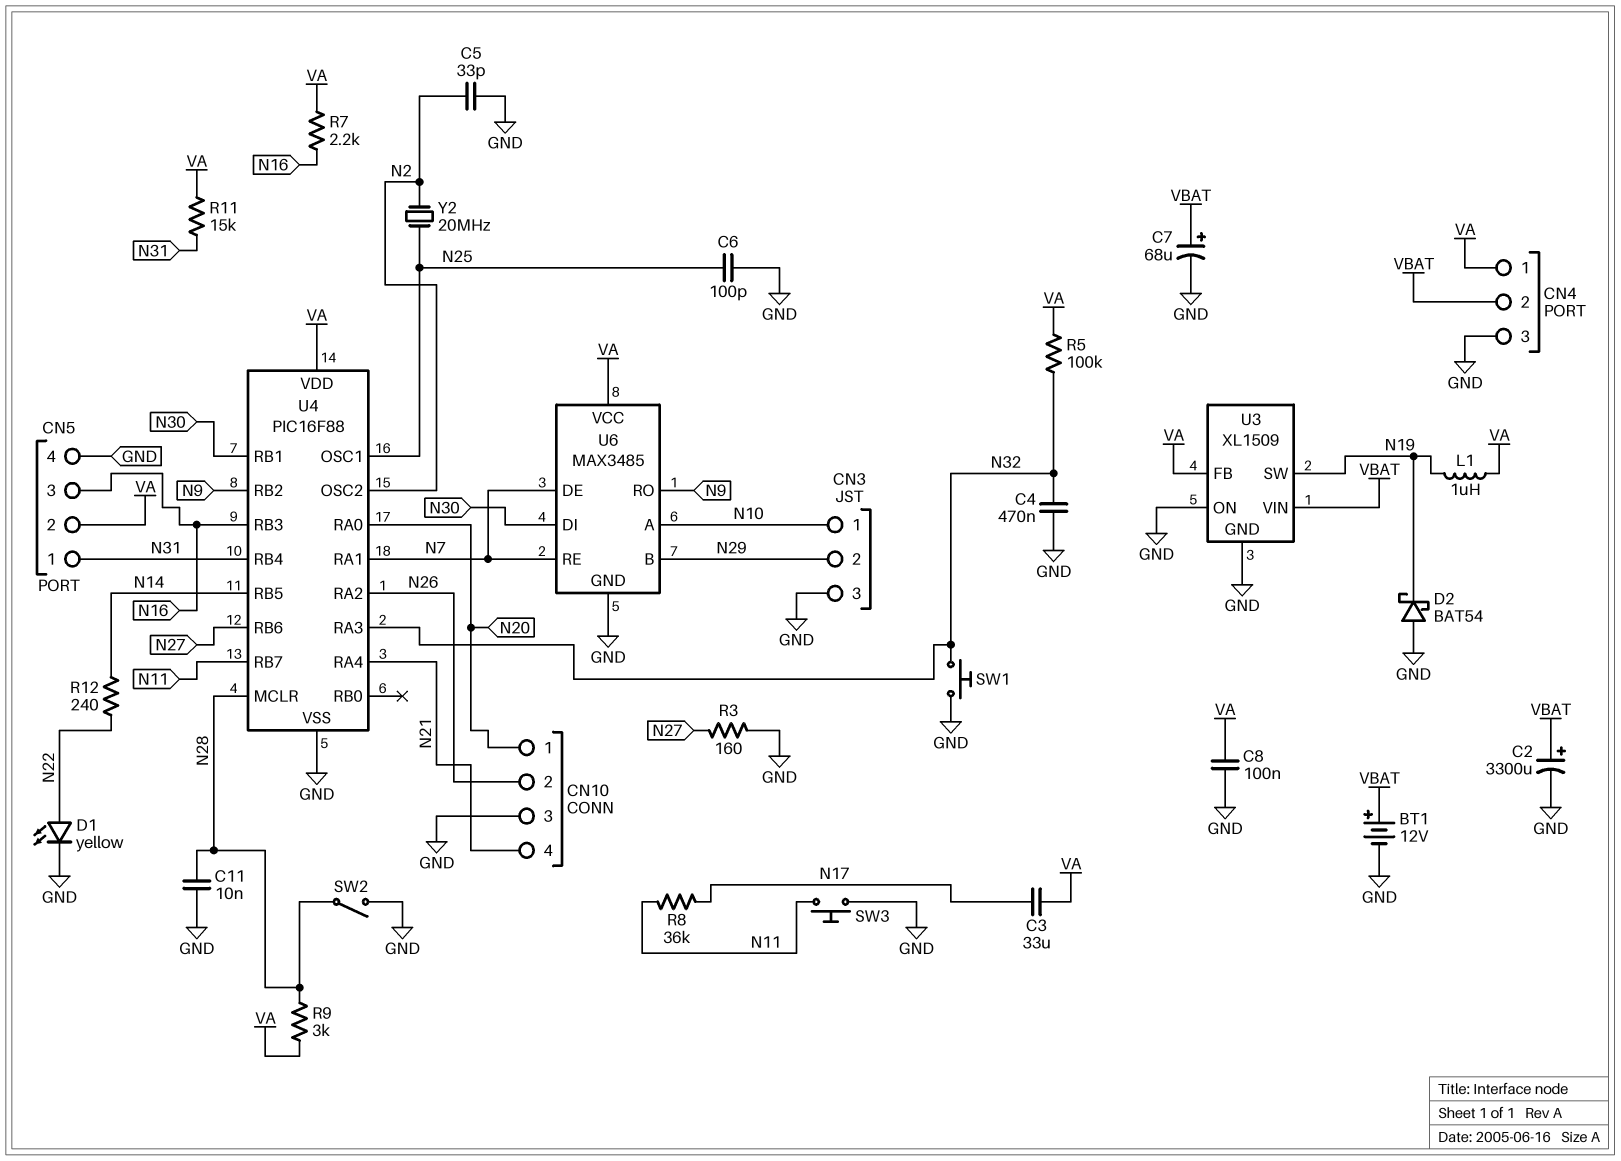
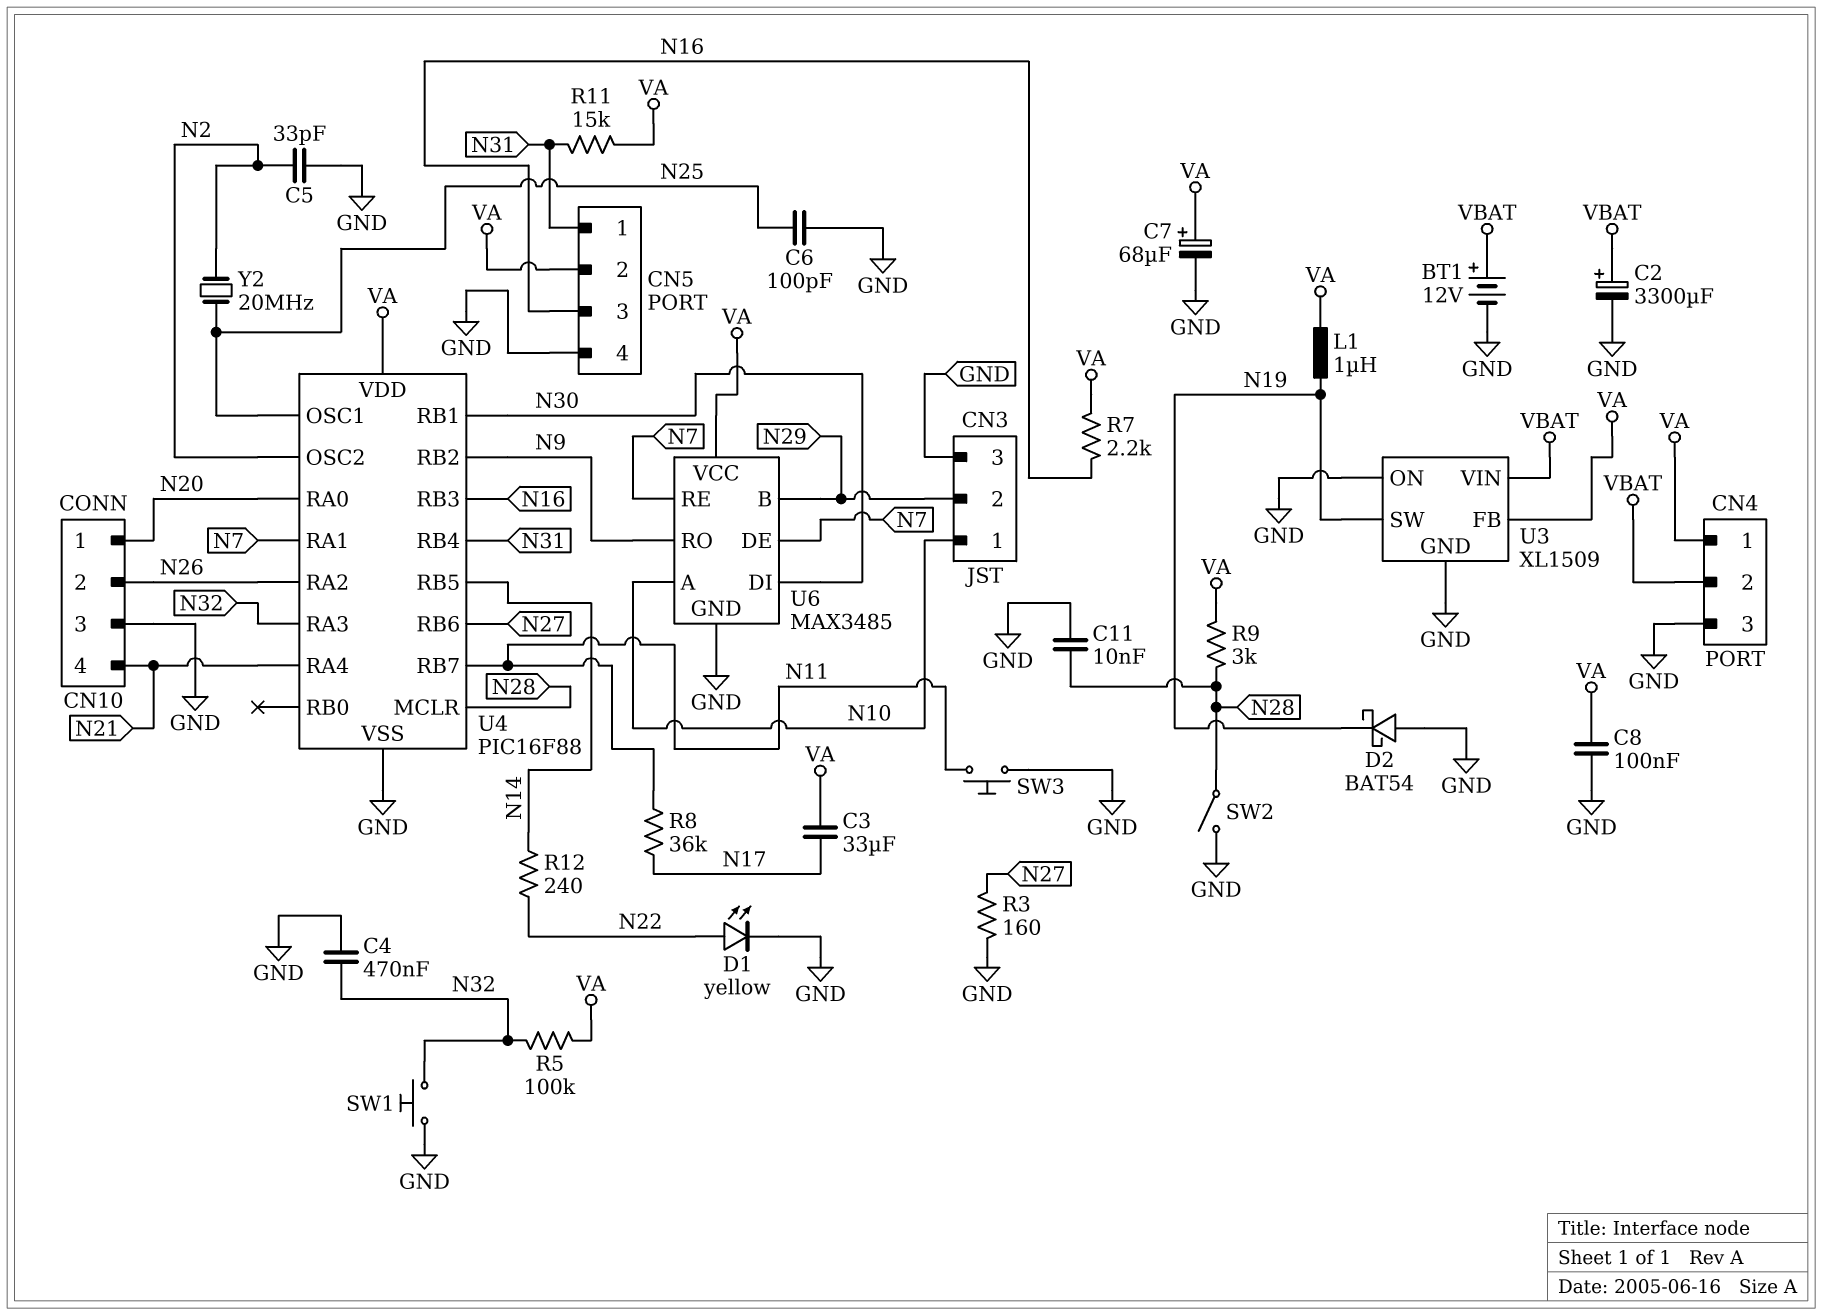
C7: 68uF (plus VBAT, minus GND) -> 68uF (plus VA, minus GND)

